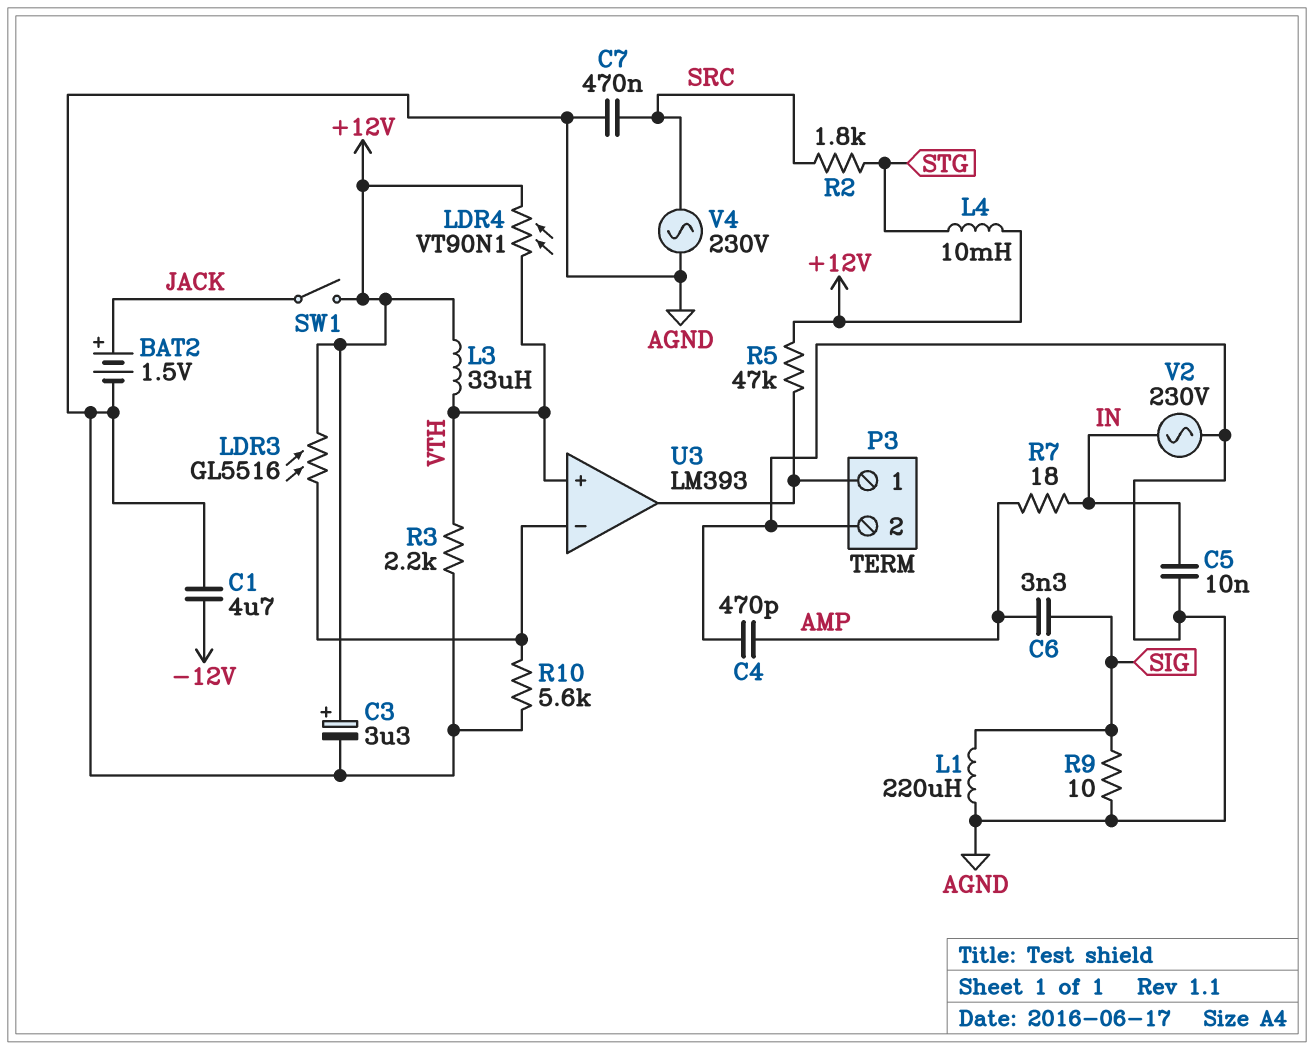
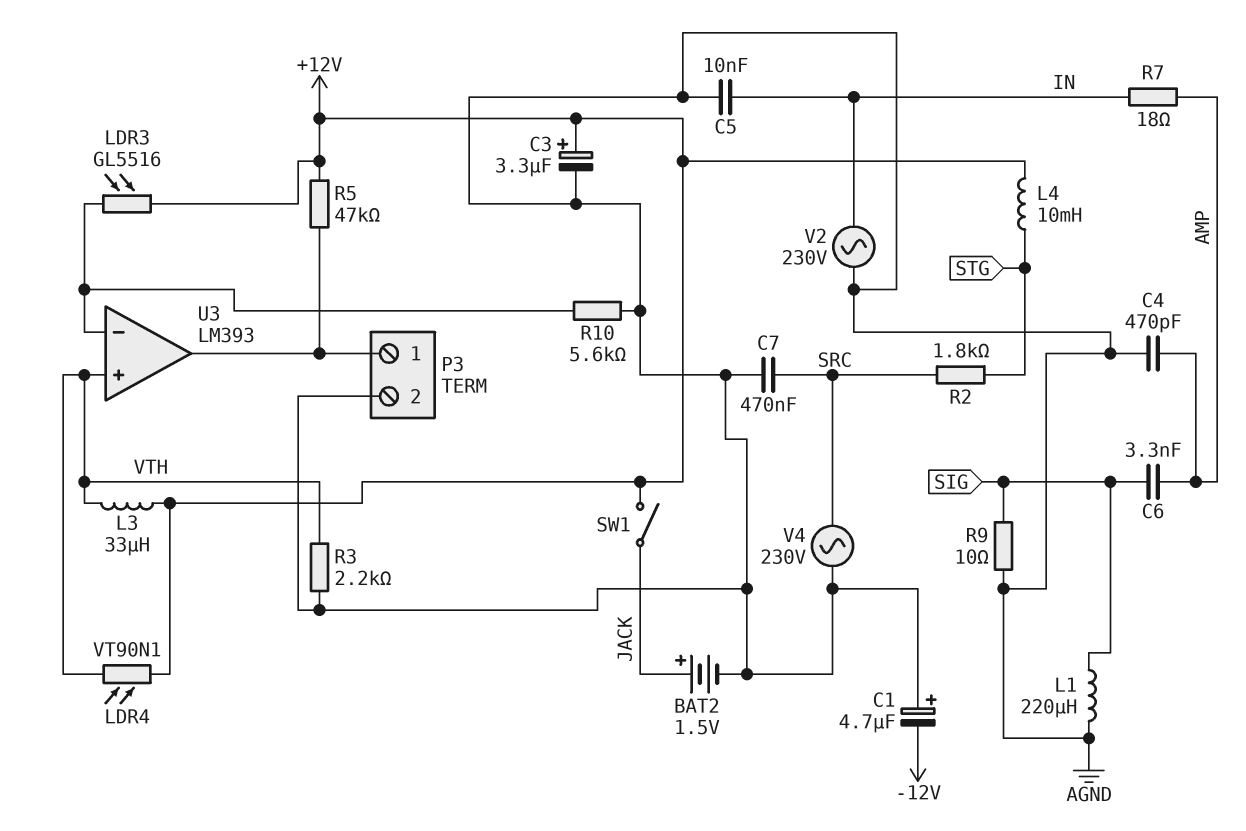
C1: 4.7uF (-12V, AGND) -> 4.7uF (plus AGND, minus -12V)

